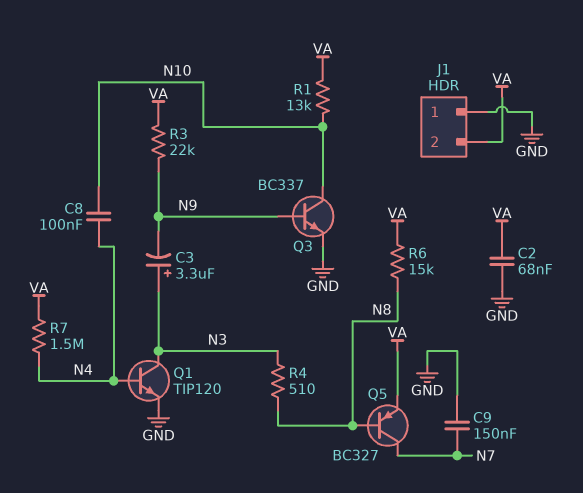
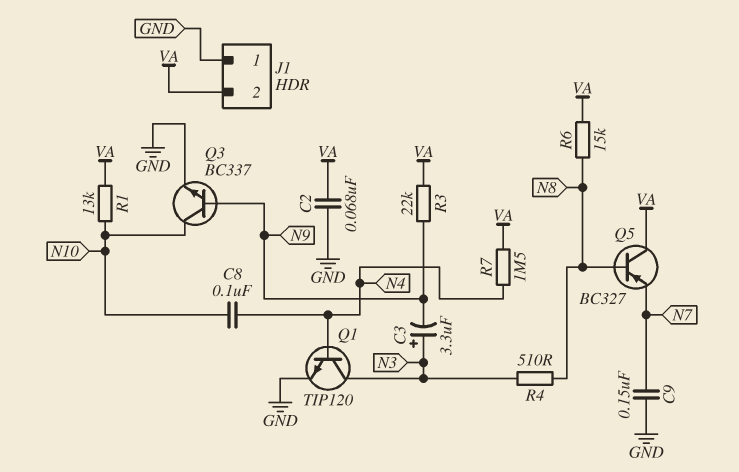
Q5: PNP BC327 (B N8, C N7, E VA) -> PNP BC327 (B N8, C VA, E N7)

